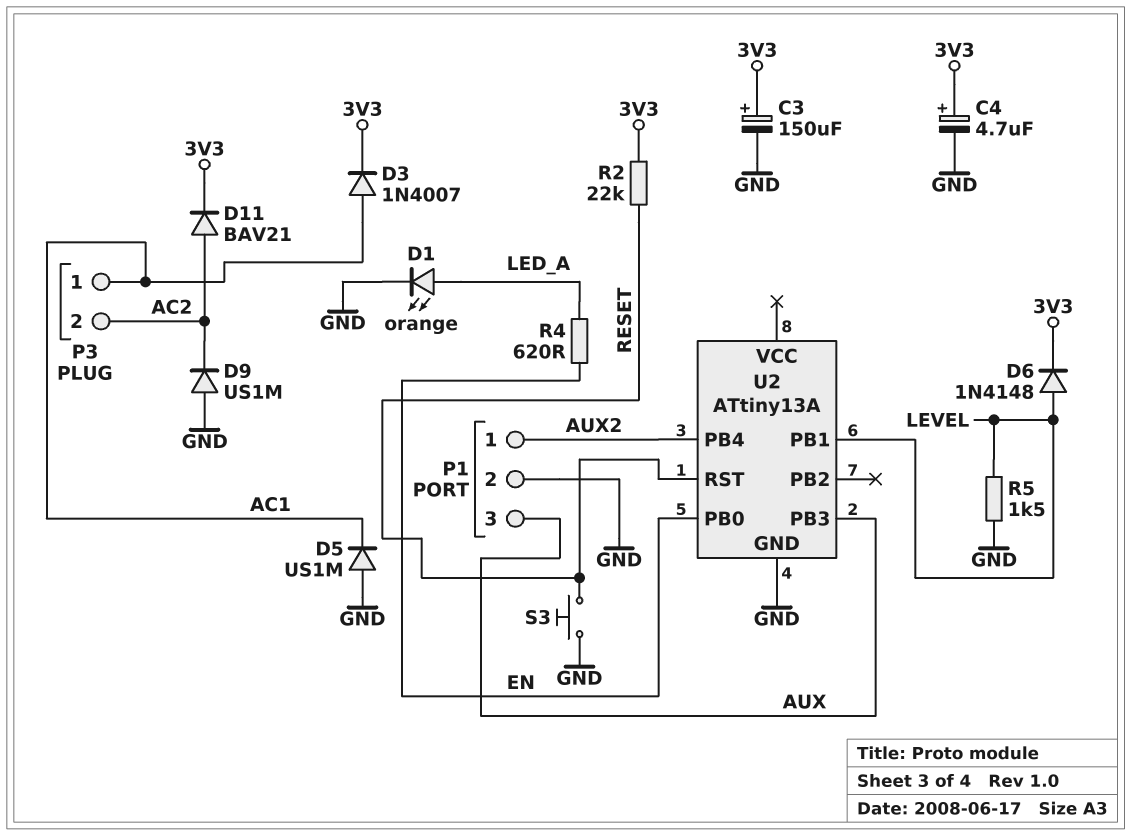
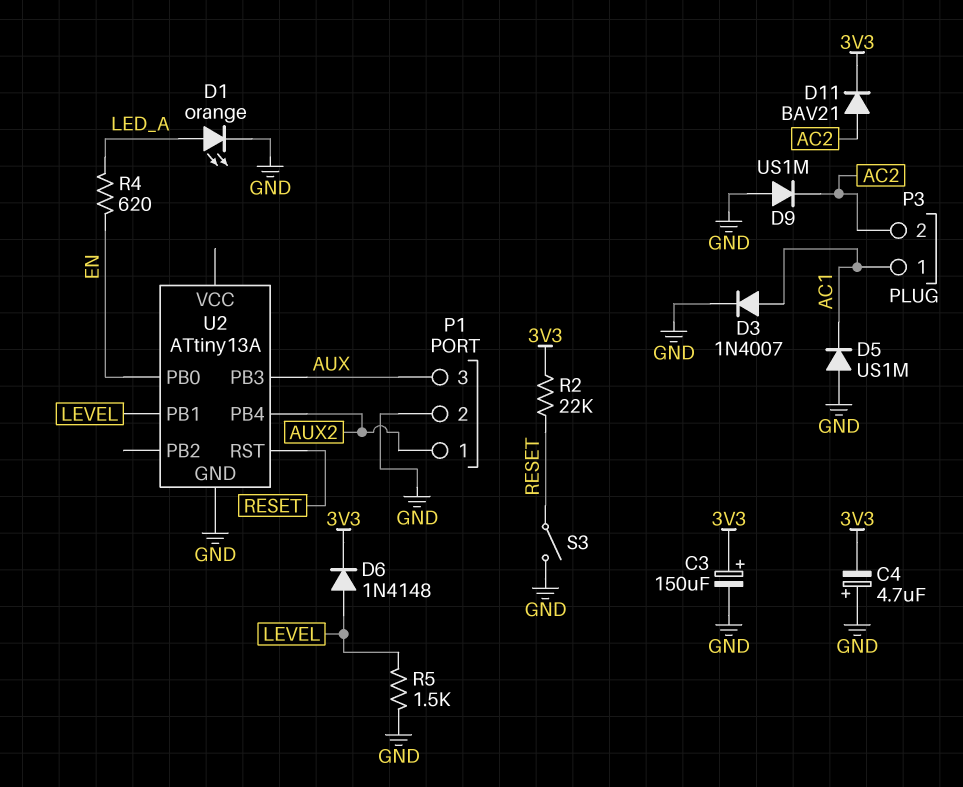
C4: 4.7uF (plus 3V3, minus GND) -> 4.7uF (plus GND, minus 3V3)
D3: diode 1N4007 (A AC1, K 3V3) -> diode 1N4007 (A AC1, K GND)
S3: button (GND, RESET) -> switch (GND, RESET)

